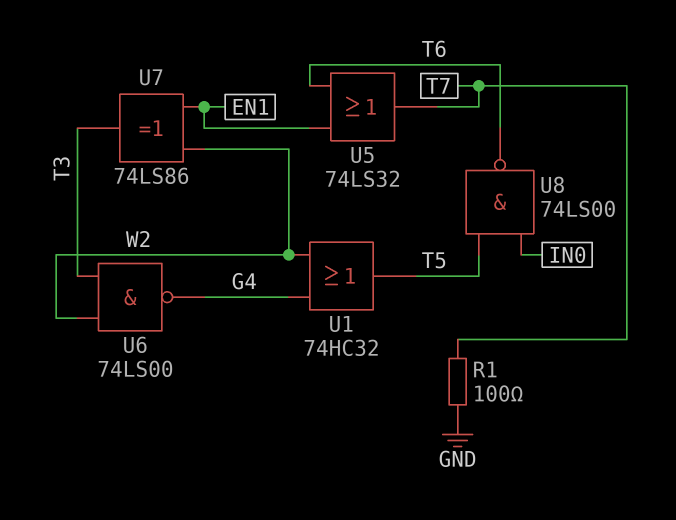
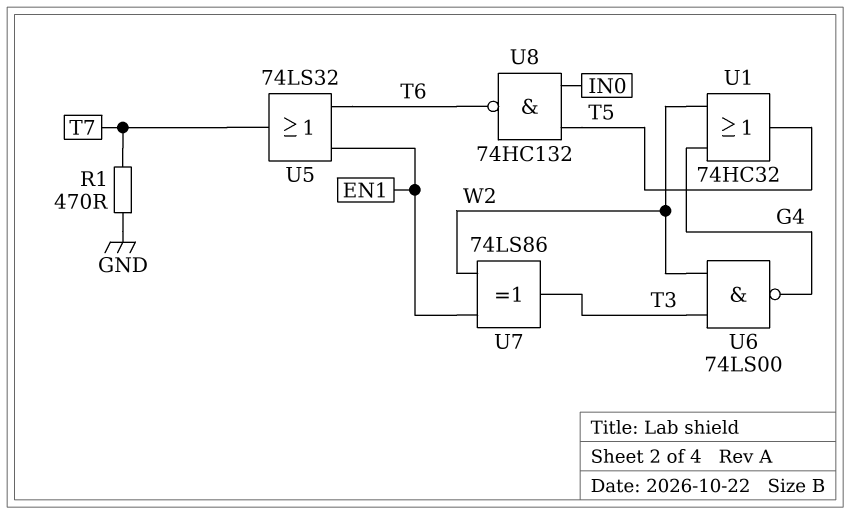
R1: 100 (GND, T7) -> 470 (GND, T7)
U8: NAND 74LS00 (in IN0, in T5, out T6) -> NAND 74HC132 (in IN0, in T5, out T6)

